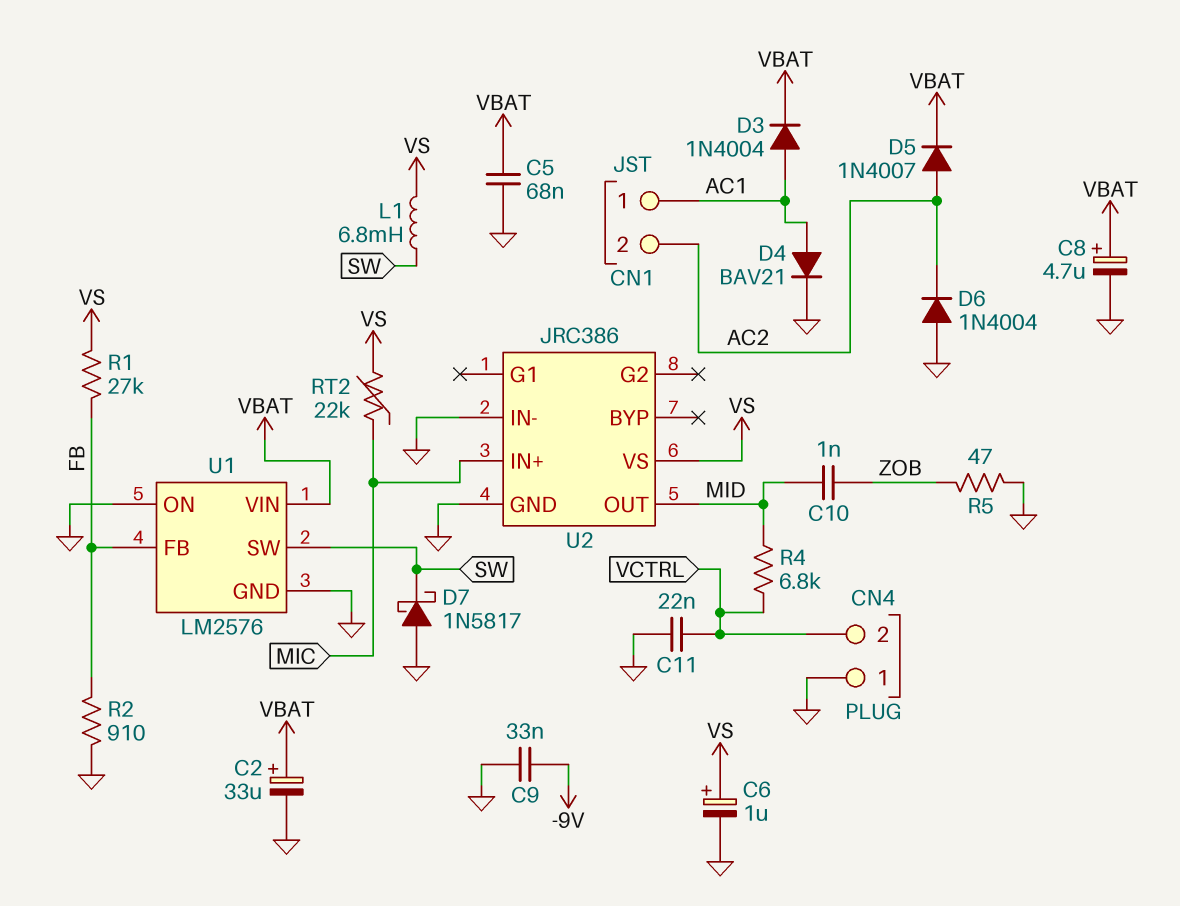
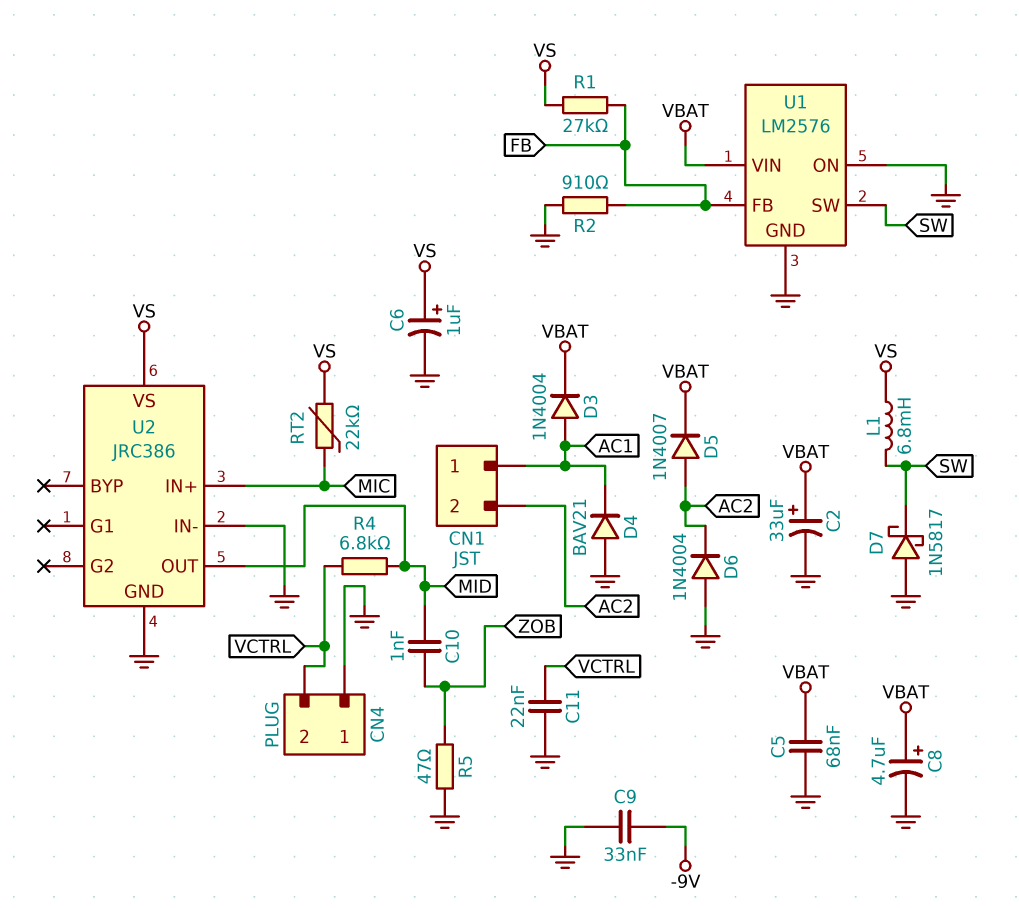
D4: diode BAV21 (A AC1, K GND) -> diode BAV21 (A GND, K AC1)

